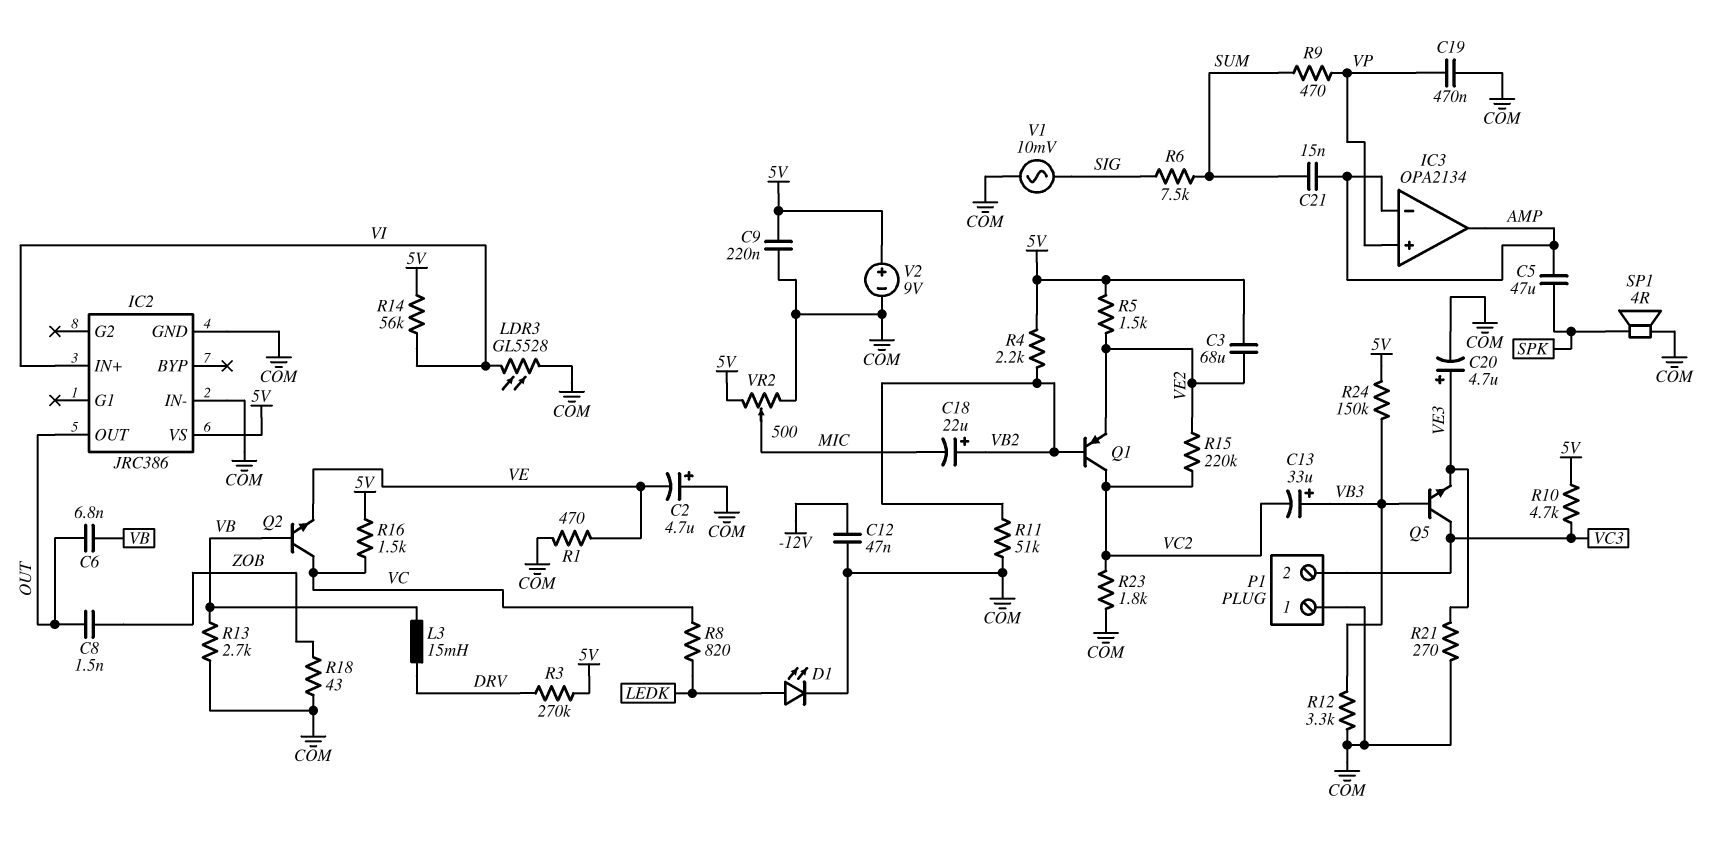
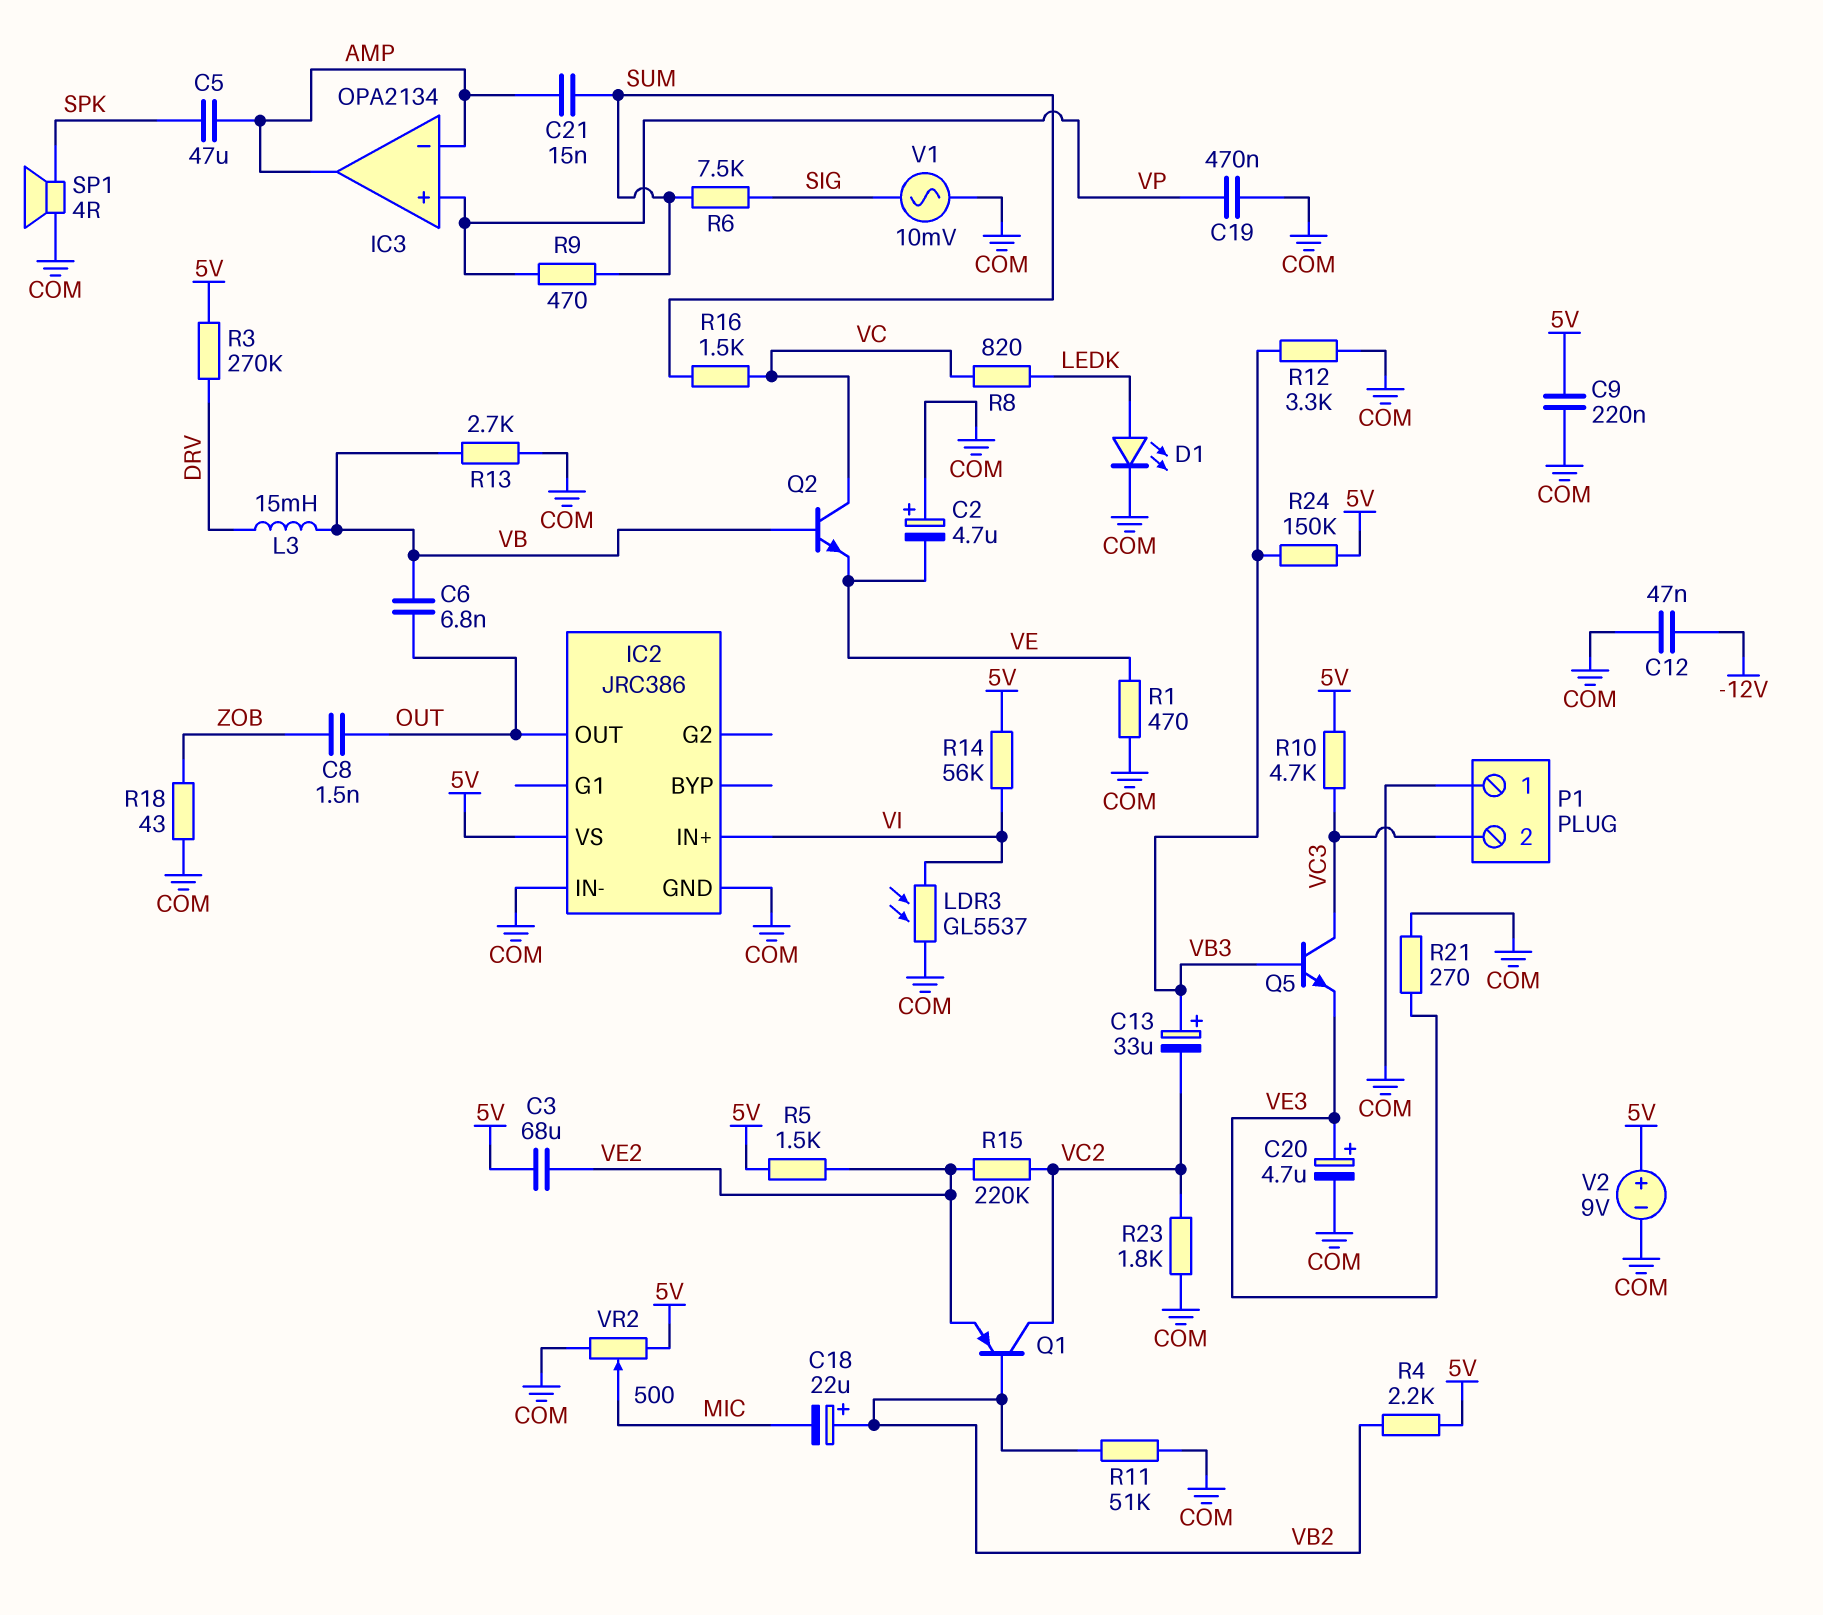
LDR3: GL5528 (COM, VI) -> GL5537 (COM, VI)
R16: 1.5k (5V, VC) -> 1.5k (SUM, VC)

